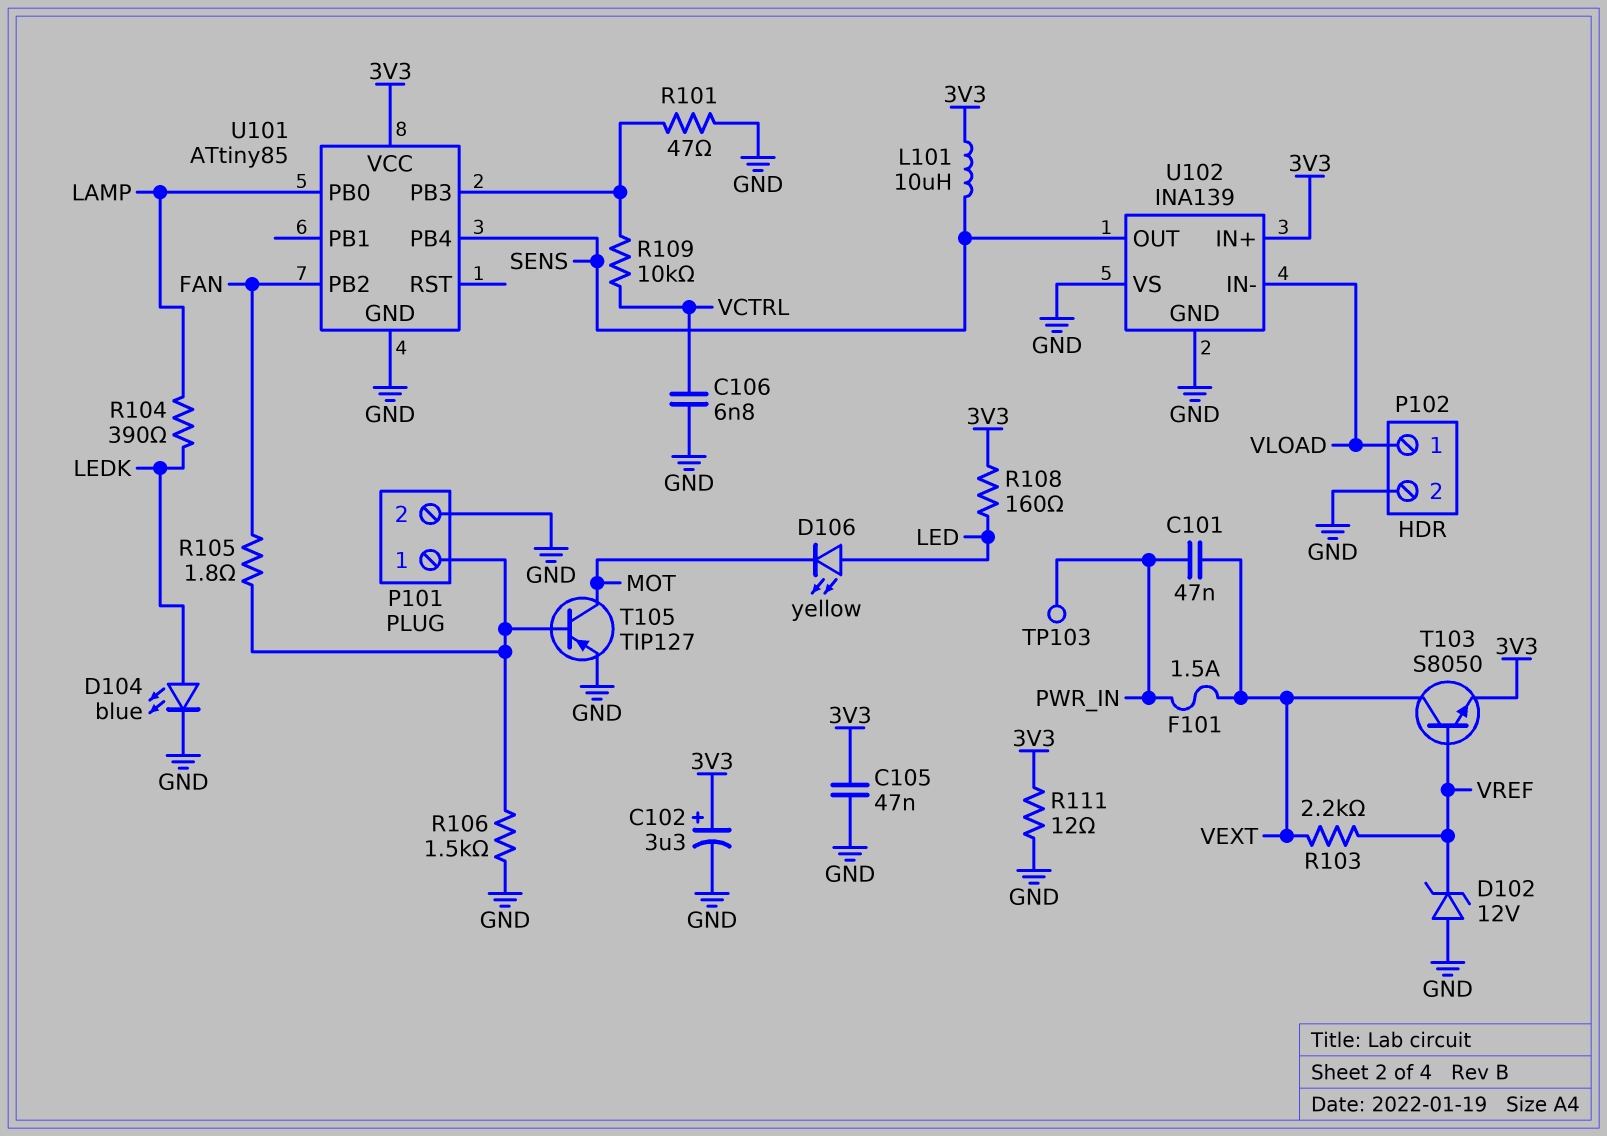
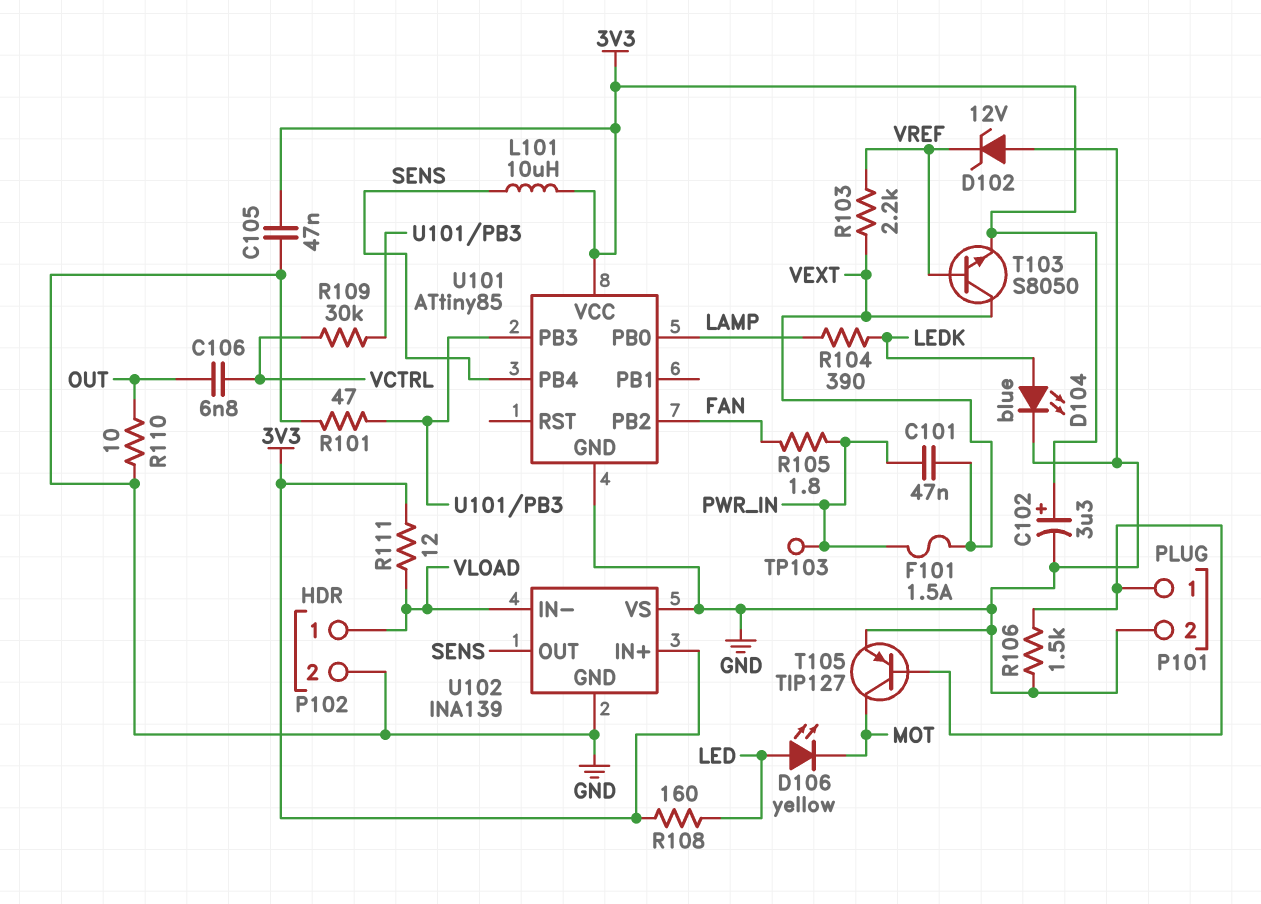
C106: 6.8nF (GND, VCTRL) -> 6.8nF (OUT, VCTRL)
R105: 1.8 (FAN, P101/1) -> 1.8 (FAN, PWR_IN)
R109: 10k (U101/PB3, VCTRL) -> 30k (U101/PB3, VCTRL)
R110: none -> 10 (GND, OUT)
R111: 12 (3V3, GND) -> 12 (3V3, VLOAD)

